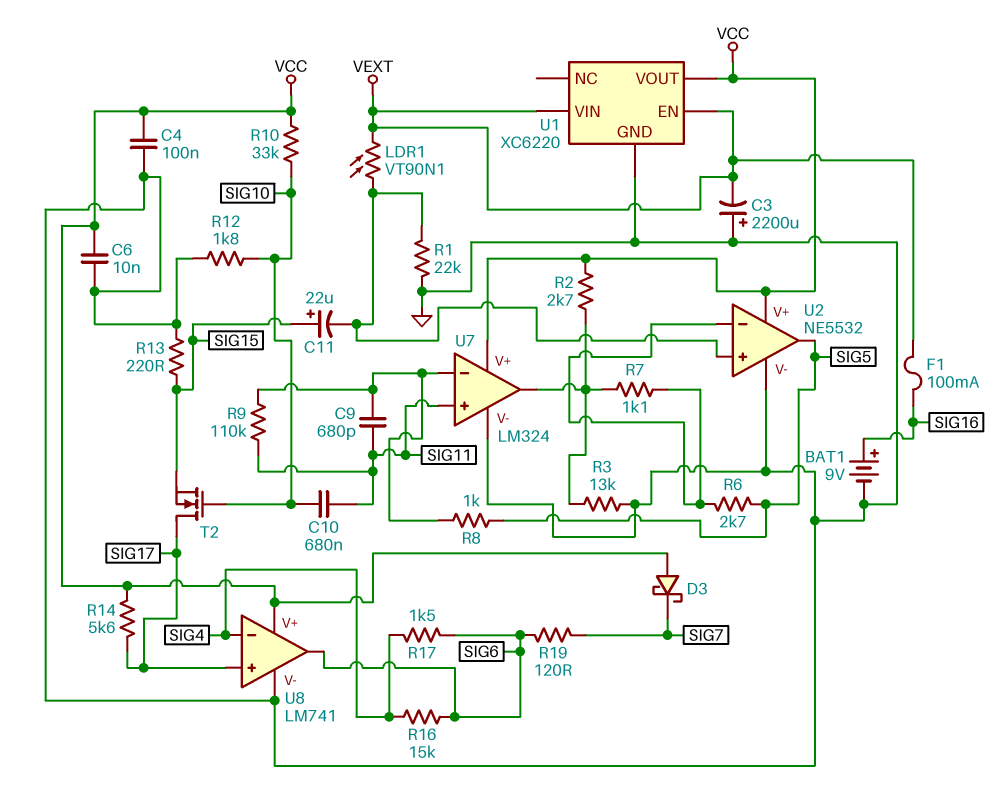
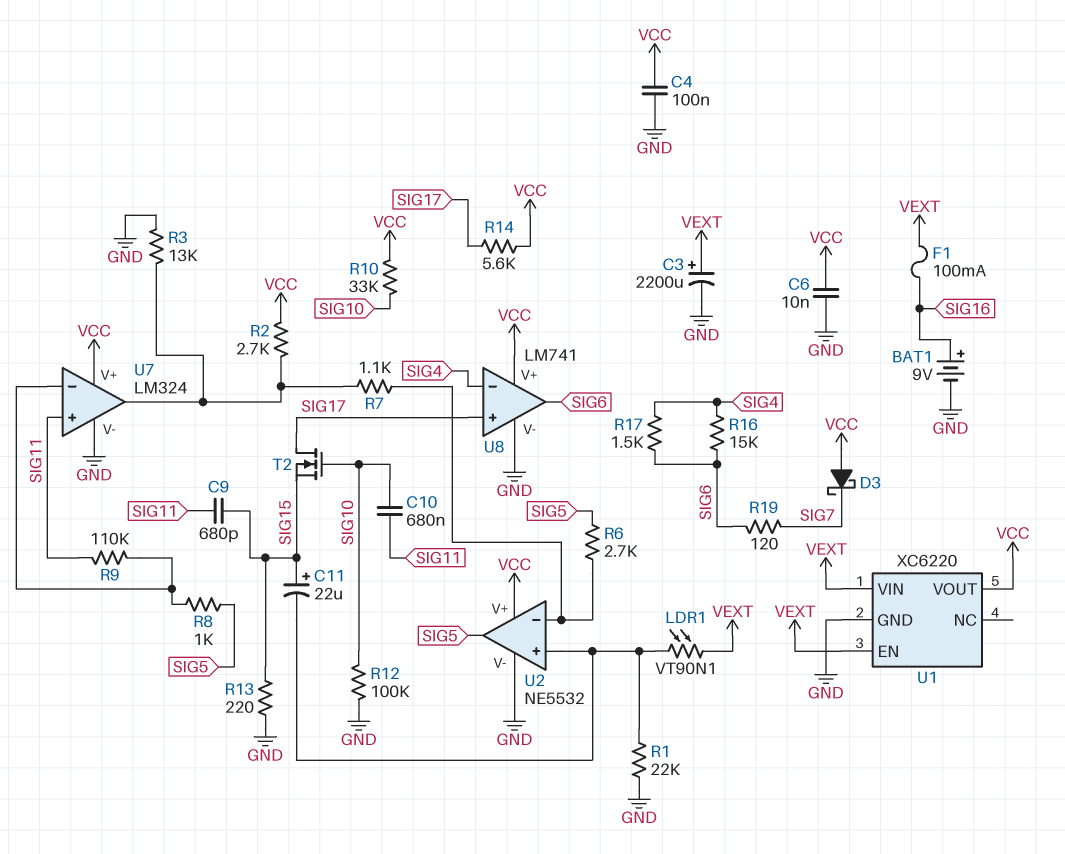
C3: 2200uF (plus GND, minus VEXT) -> 2200uF (plus VEXT, minus GND)
C9: 680pF (SIG11, U7/in-) -> 680pF (SIG11, SIG15)
R12: 1.8k (GND, SIG10) -> 100k (GND, SIG10)

